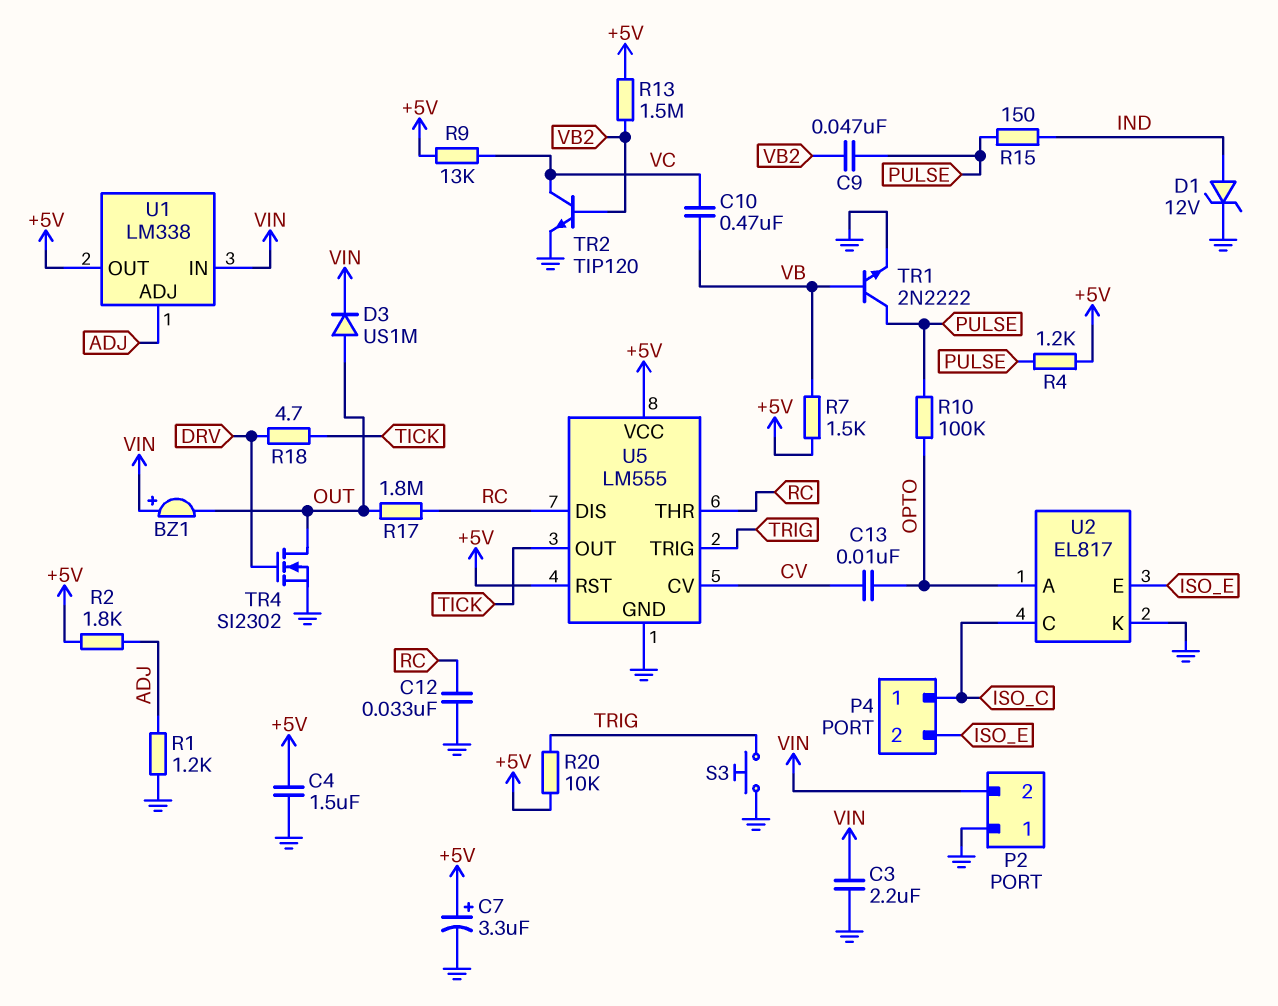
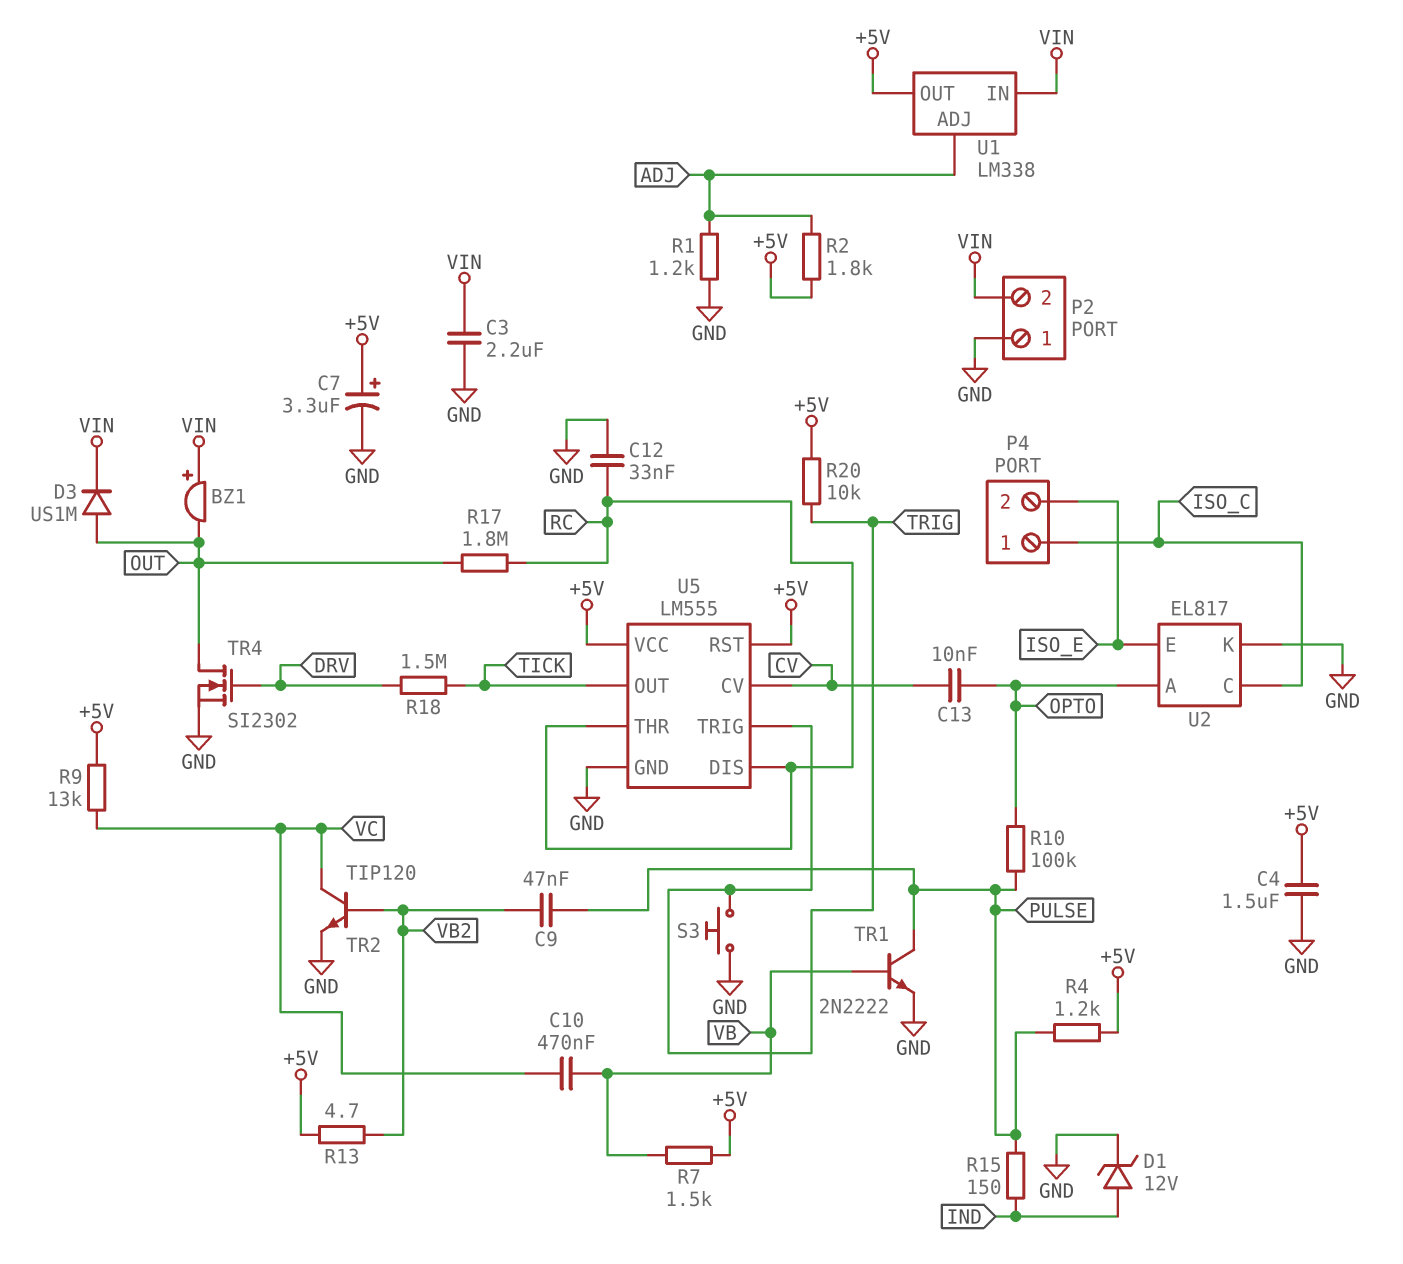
R13: 1.5M (+5V, VB2) -> 4.7 (+5V, VB2)
R18: 4.7 (DRV, TICK) -> 1.5M (DRV, TICK)

